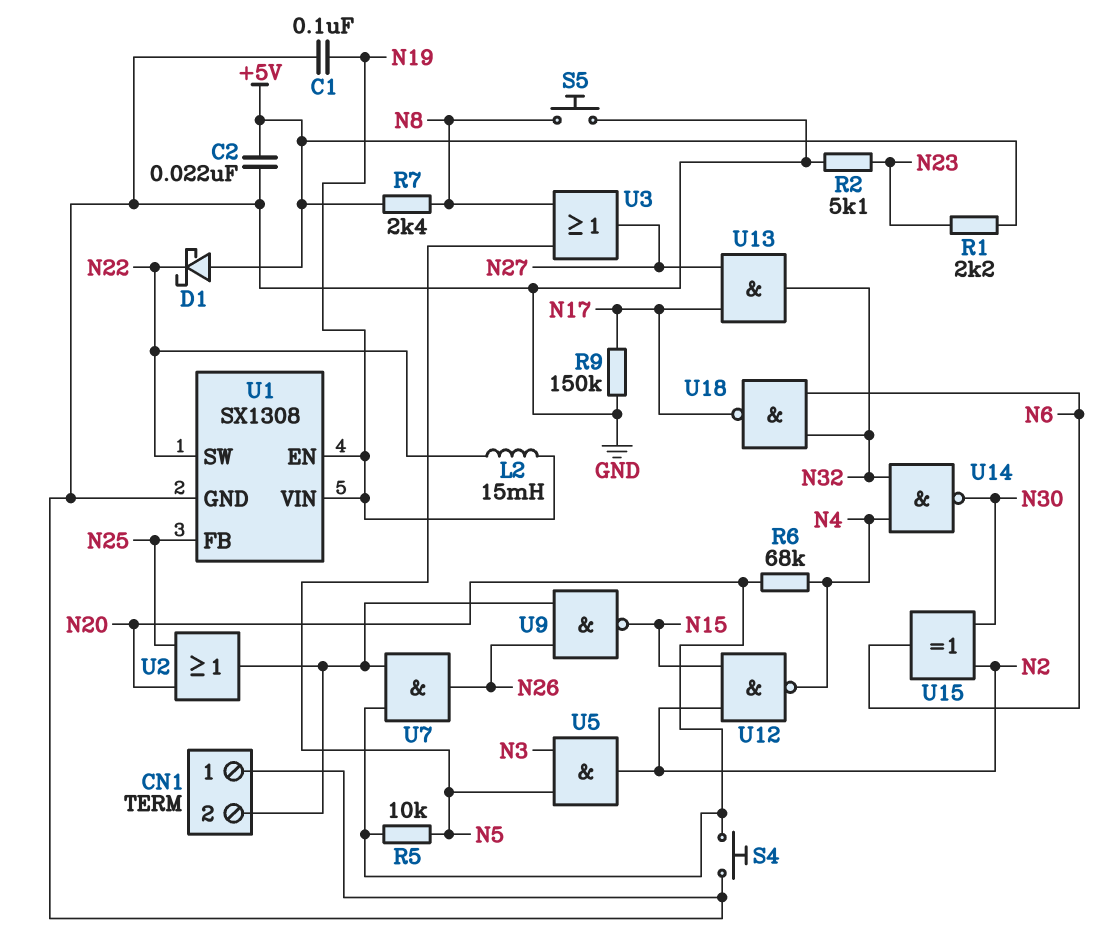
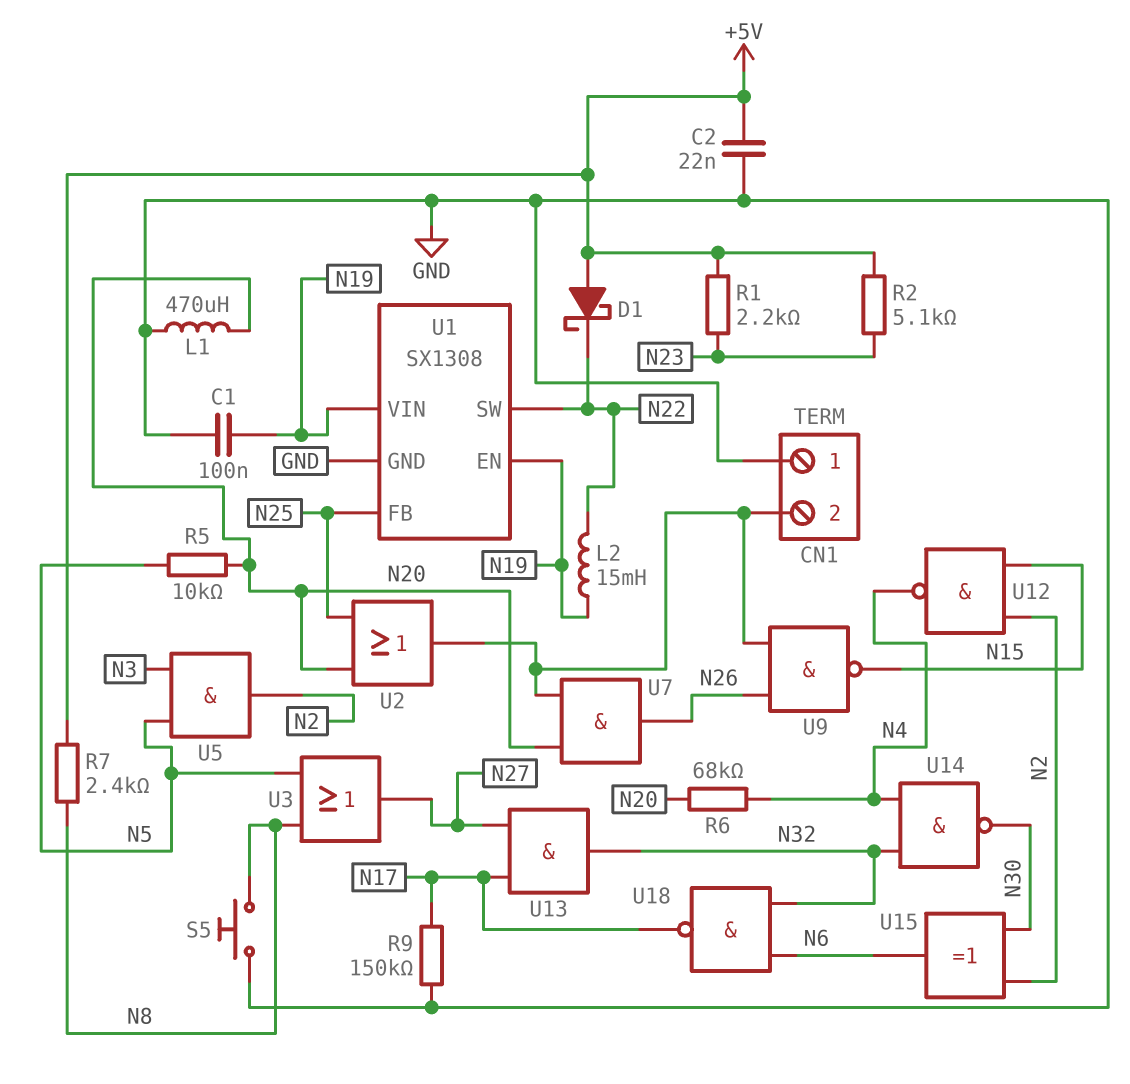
L1: none -> 470uH (GND, N20)
R2: 5.1k (GND, N23) -> 5.1k (+5V, N23)
S4: button (GND, N20) -> none

